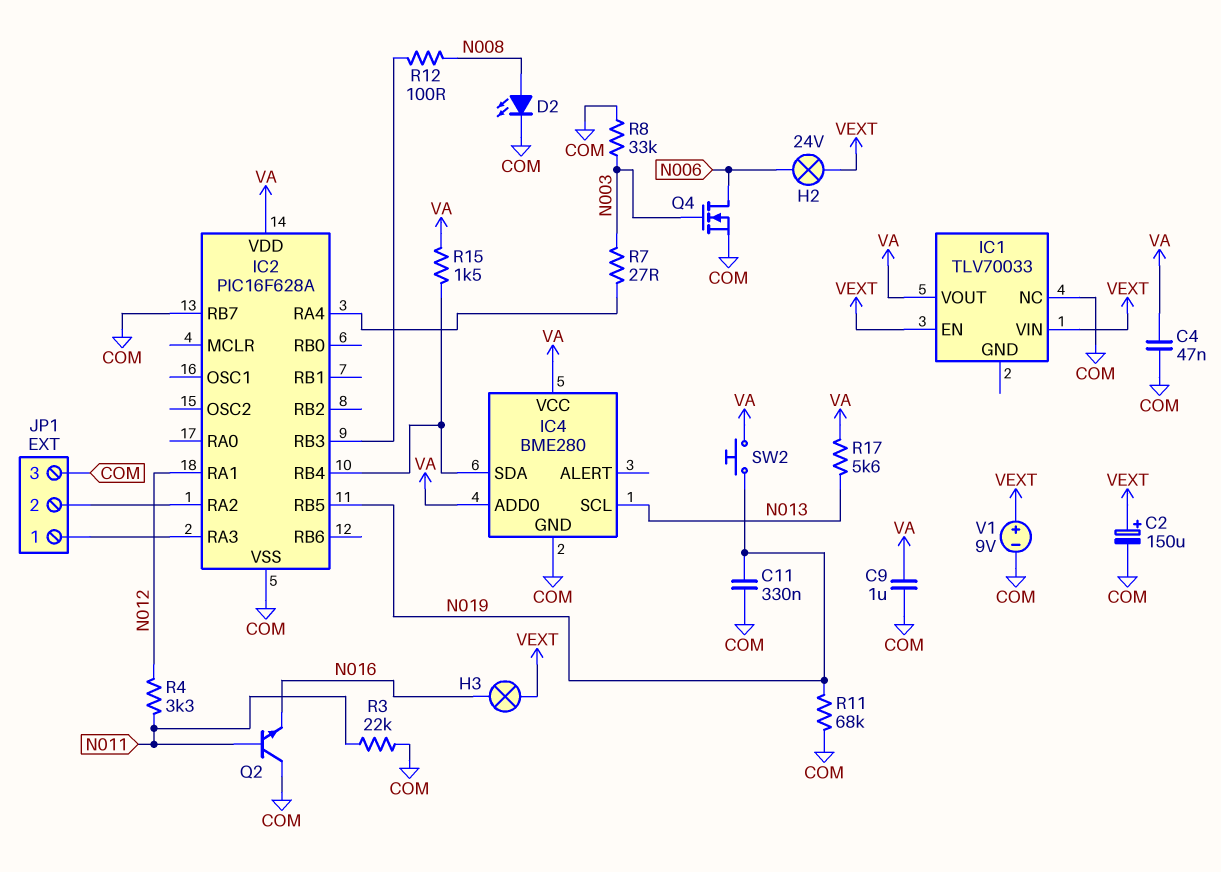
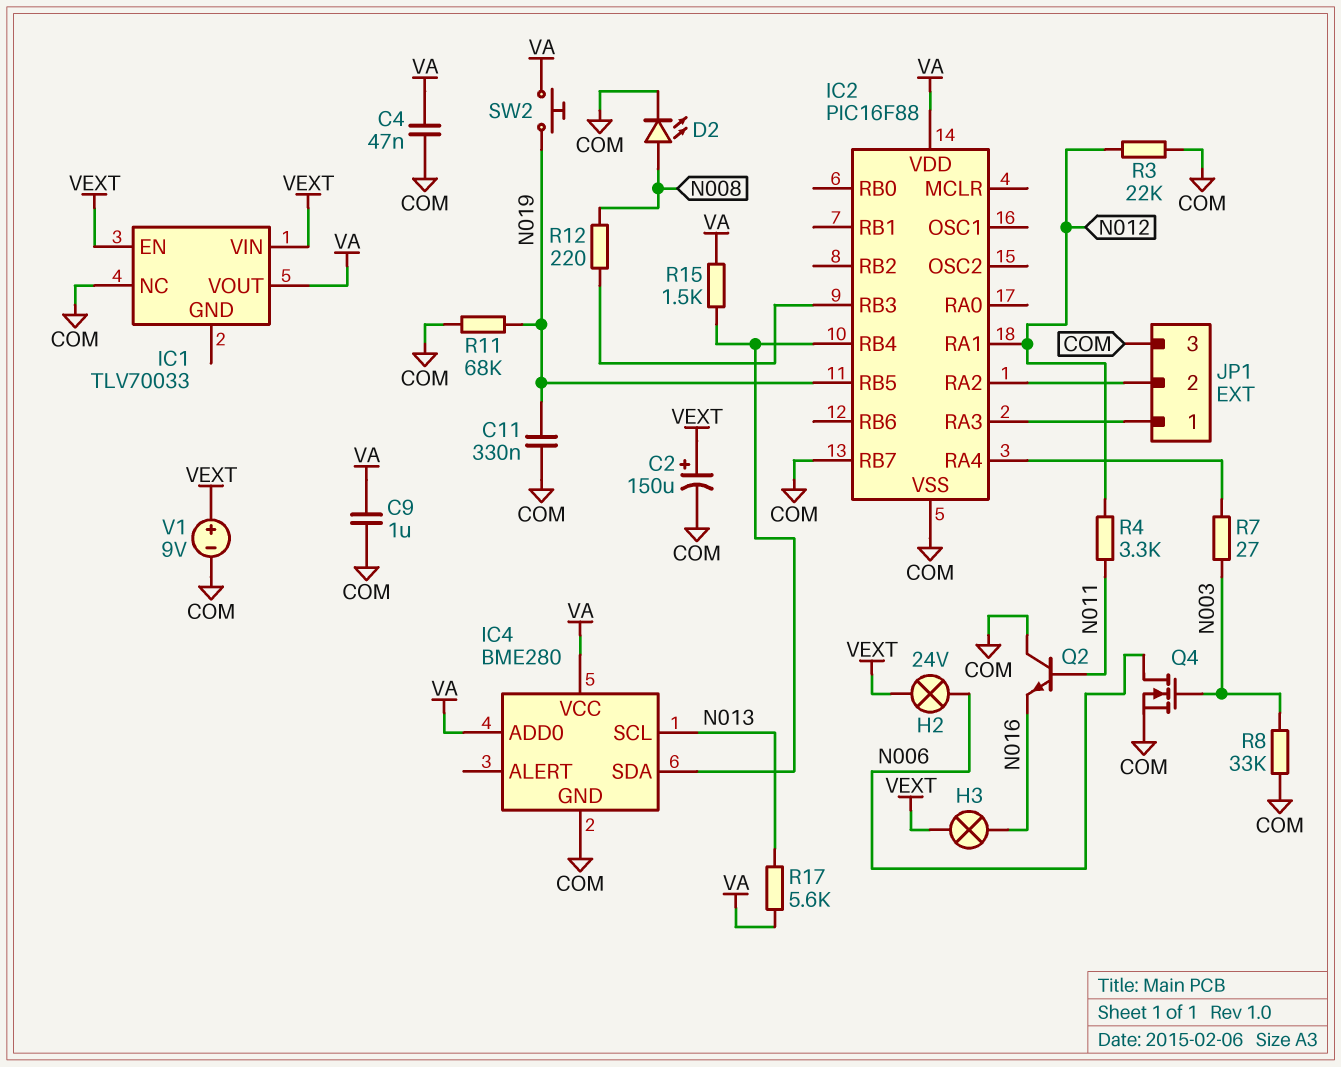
IC2: PIC16F628A -> PIC16F88
R3: 22k (COM, N011) -> 22k (COM, N012)
R12: 100 (IC2/RB3, N008) -> 220 (IC2/RB3, N008)

